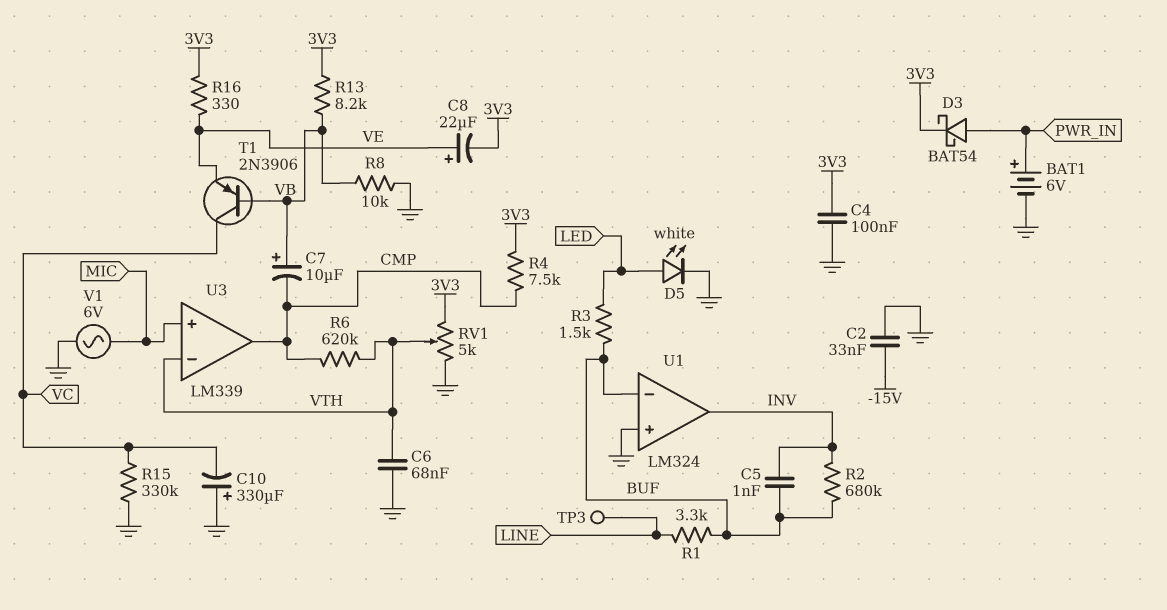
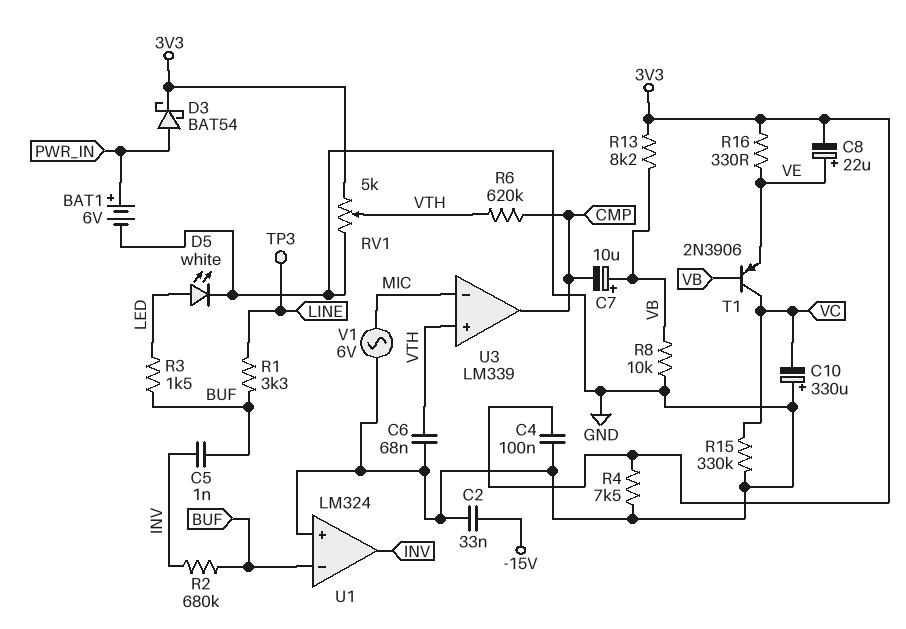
R4: 7.5k (3V3, CMP) -> 7.5k (3V3, GND)
U3 pin in+: MIC -> VTH
U3 pin in-: VTH -> MIC

